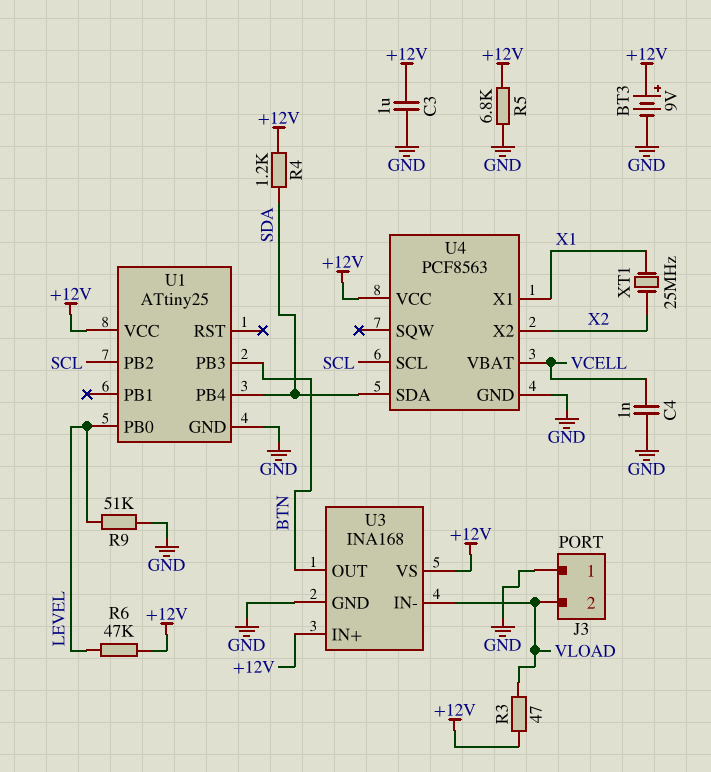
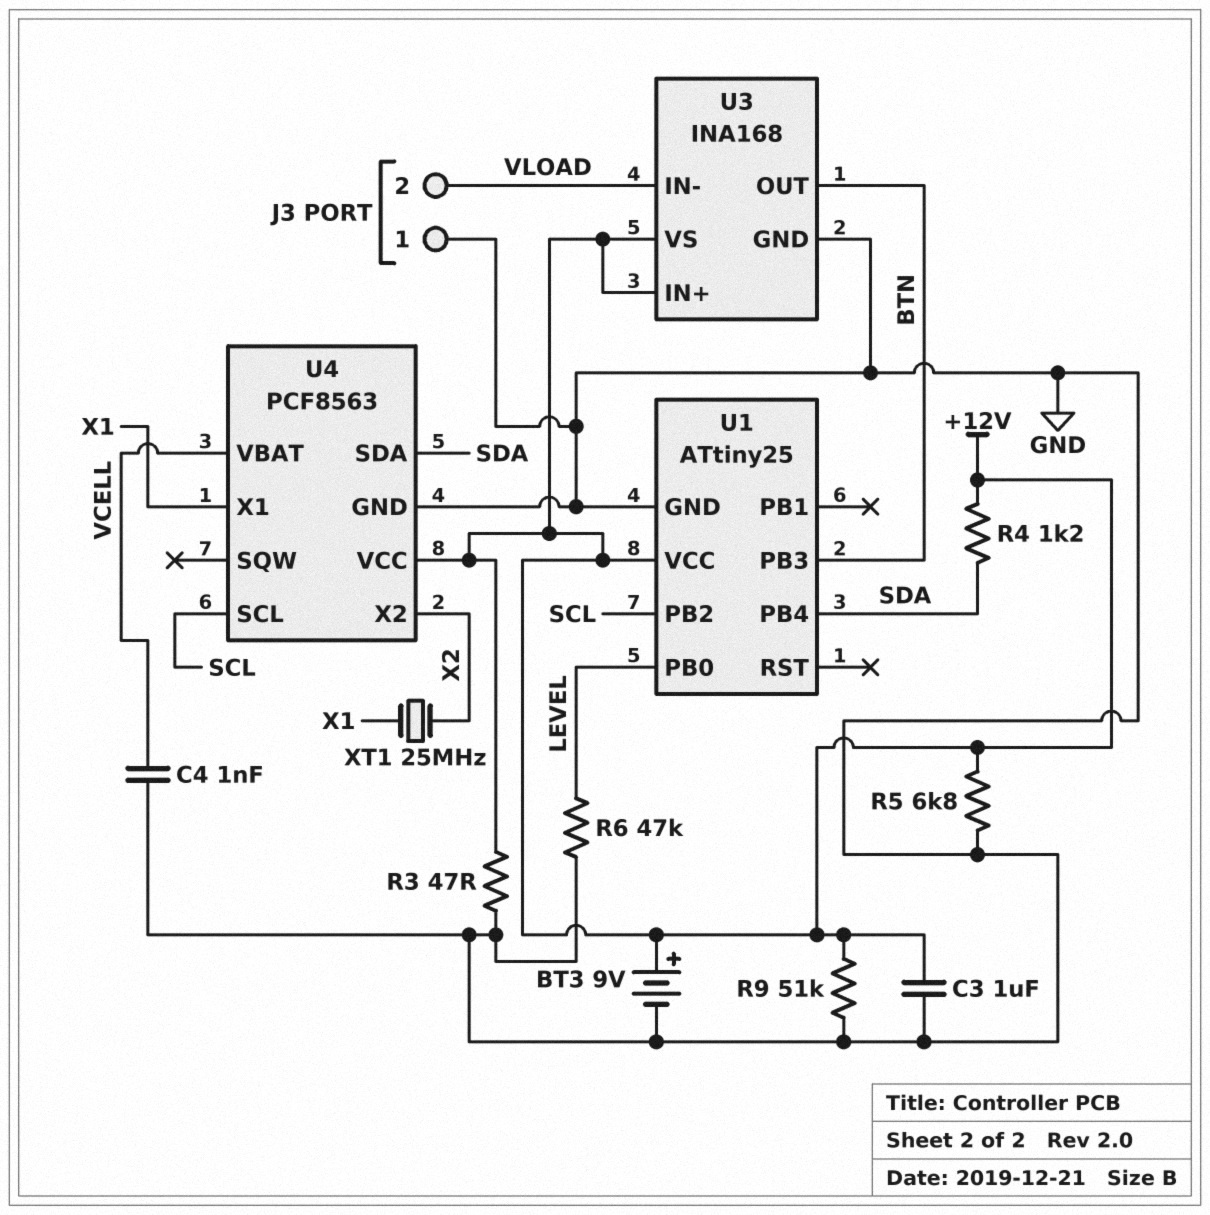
R3: 47 (+12V, VLOAD) -> 47 (+12V, GND)
R6: 47k (+12V, LEVEL) -> 47k (GND, LEVEL)
R9: 51k (GND, LEVEL) -> 51k (+12V, GND)

